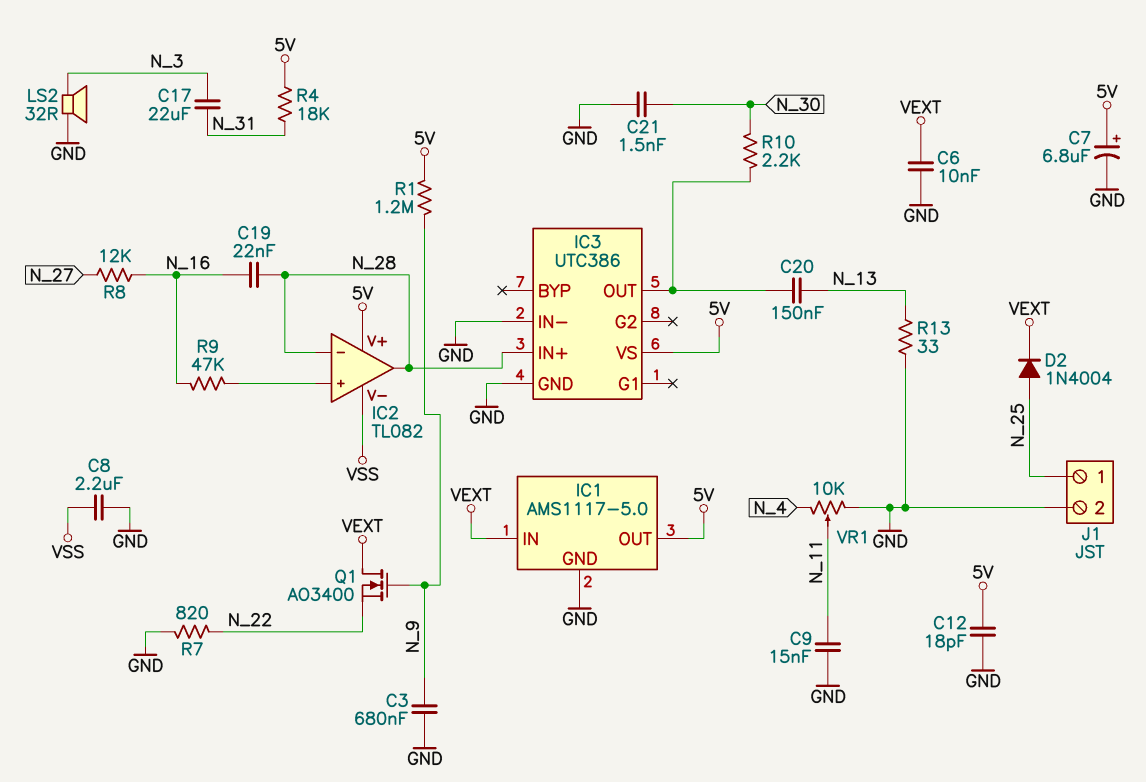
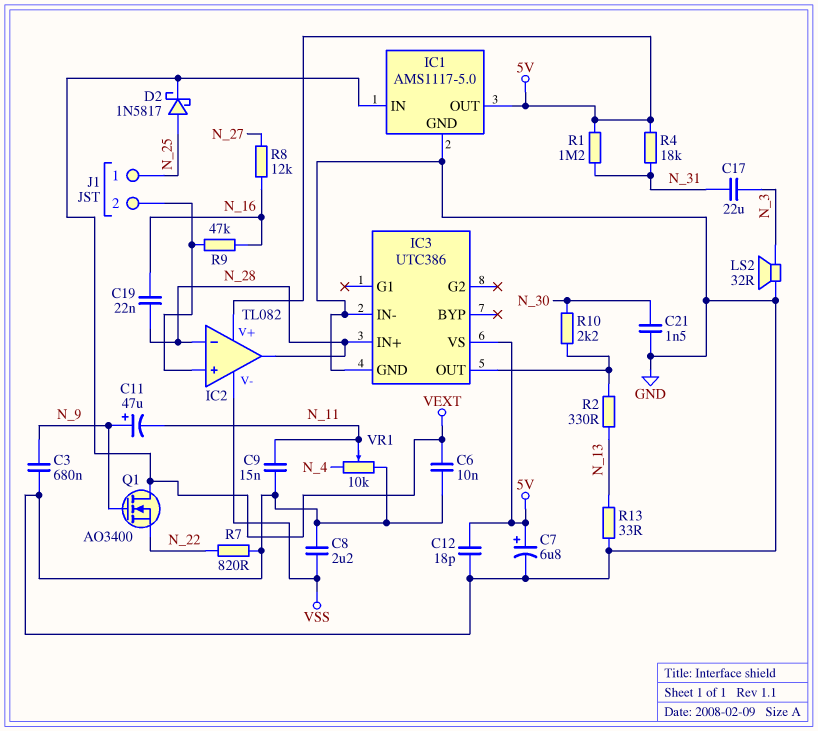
C11: none -> 47uF (plus N_9, minus N_11)
C20: 150nF (IC3/OUT, N_13) -> none
D2: diode 1N4004 (A N_25, K VEXT) -> schottky 1N5817 (A N_25, K VEXT)
J1 pin 2: GND -> IC2/in+
R1: 1.2M (5V, N_9) -> 1.2M (5V, N_31)
R2: none -> 330 (IC3/OUT, N_13)

